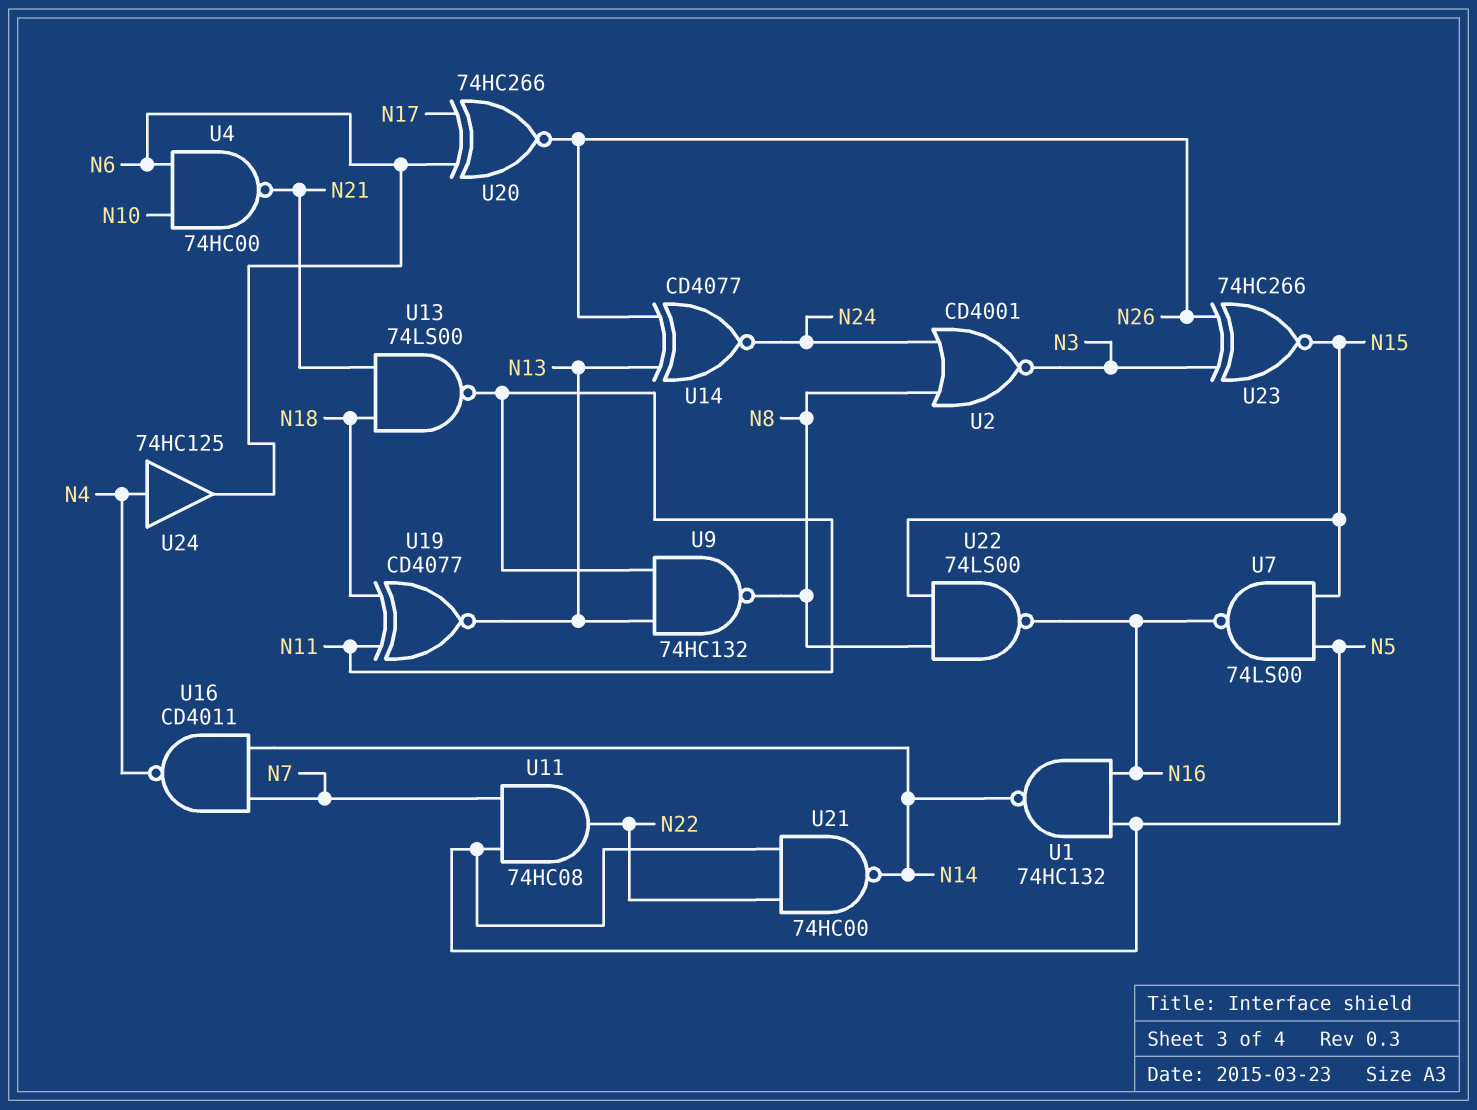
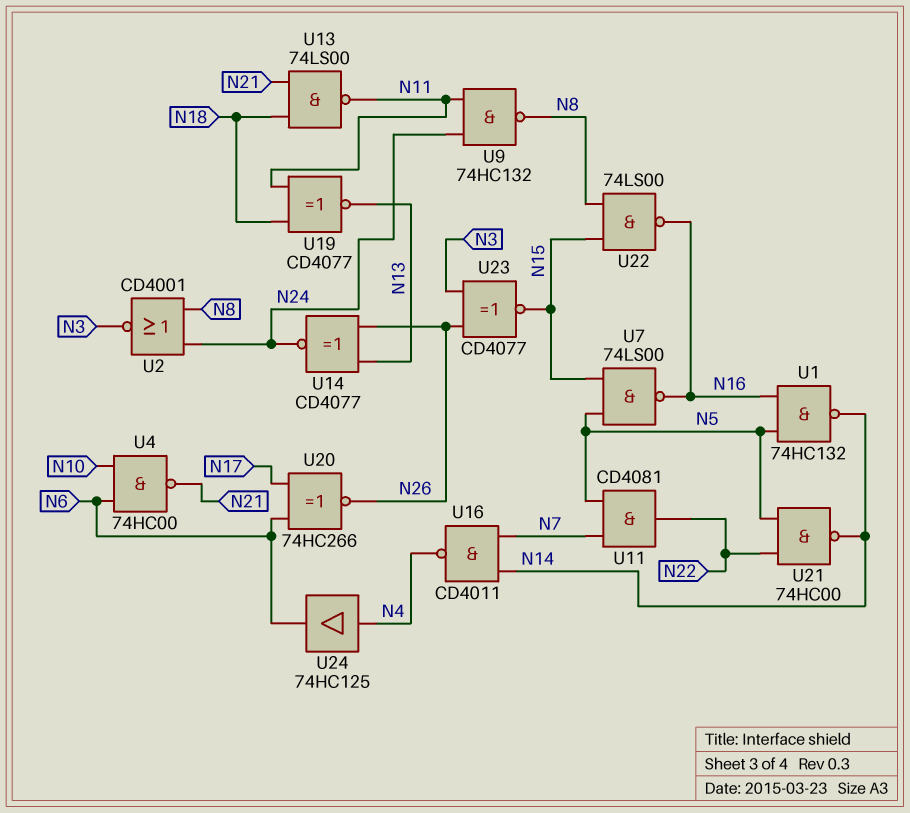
U9: NAND 74HC132 (in N11, in N13, out N8) -> NAND 74HC132 (in N11, in N24, out N8)
U11: AND 74HC08 (in N5, in N7, out N22) -> AND CD4081 (in N5, in N7, out N22)
U23: XNOR 74HC266 (in N3, in N26, out N15) -> XNOR CD4077 (in N3, in N26, out N15)

